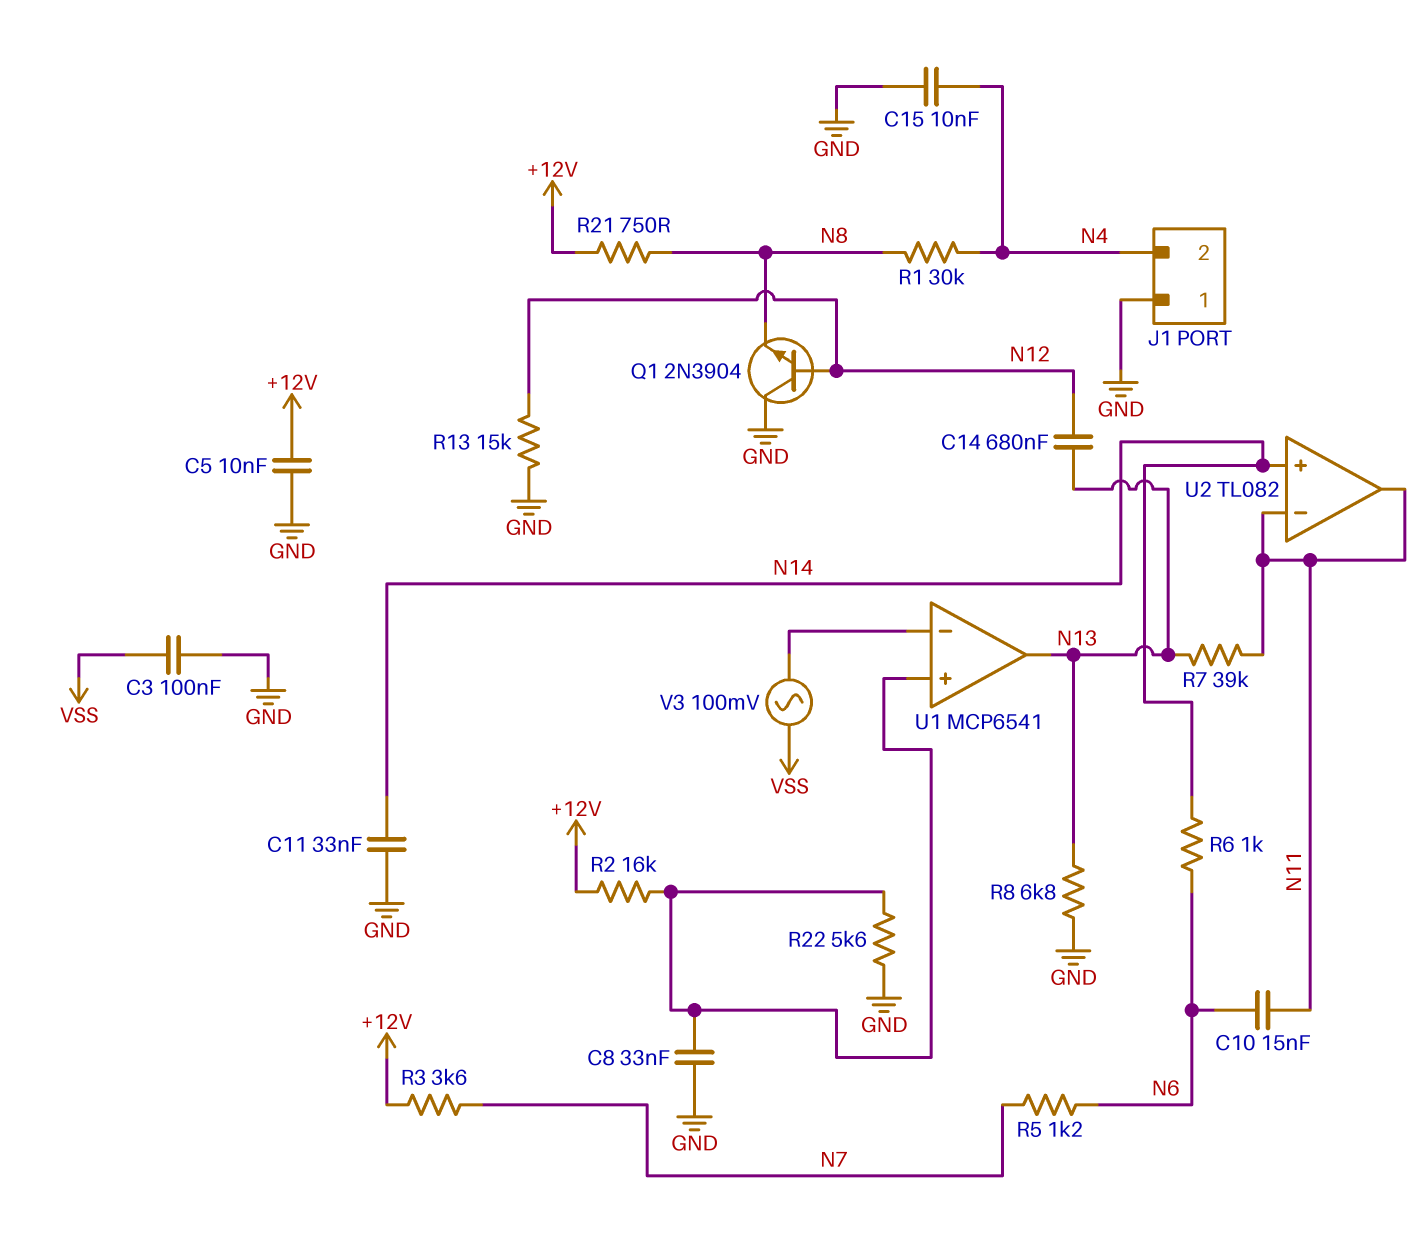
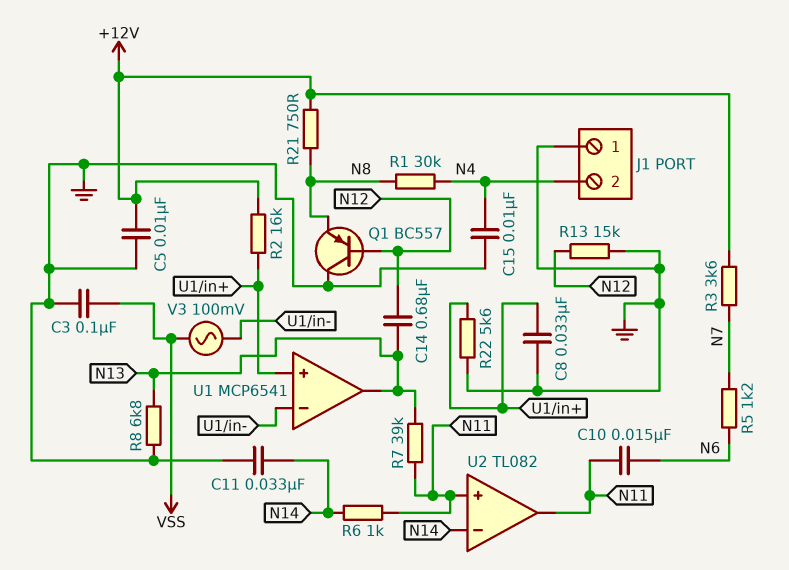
Q1: NPN 2N3904 (B N12, C GND, E N8) -> PNP BC557 (B N12, C GND, E N8)
R6: 1k (N6, N14) -> 1k (N11, N14)
U2 pin in+: N14 -> N11
U2 pin in-: N11 -> N14

